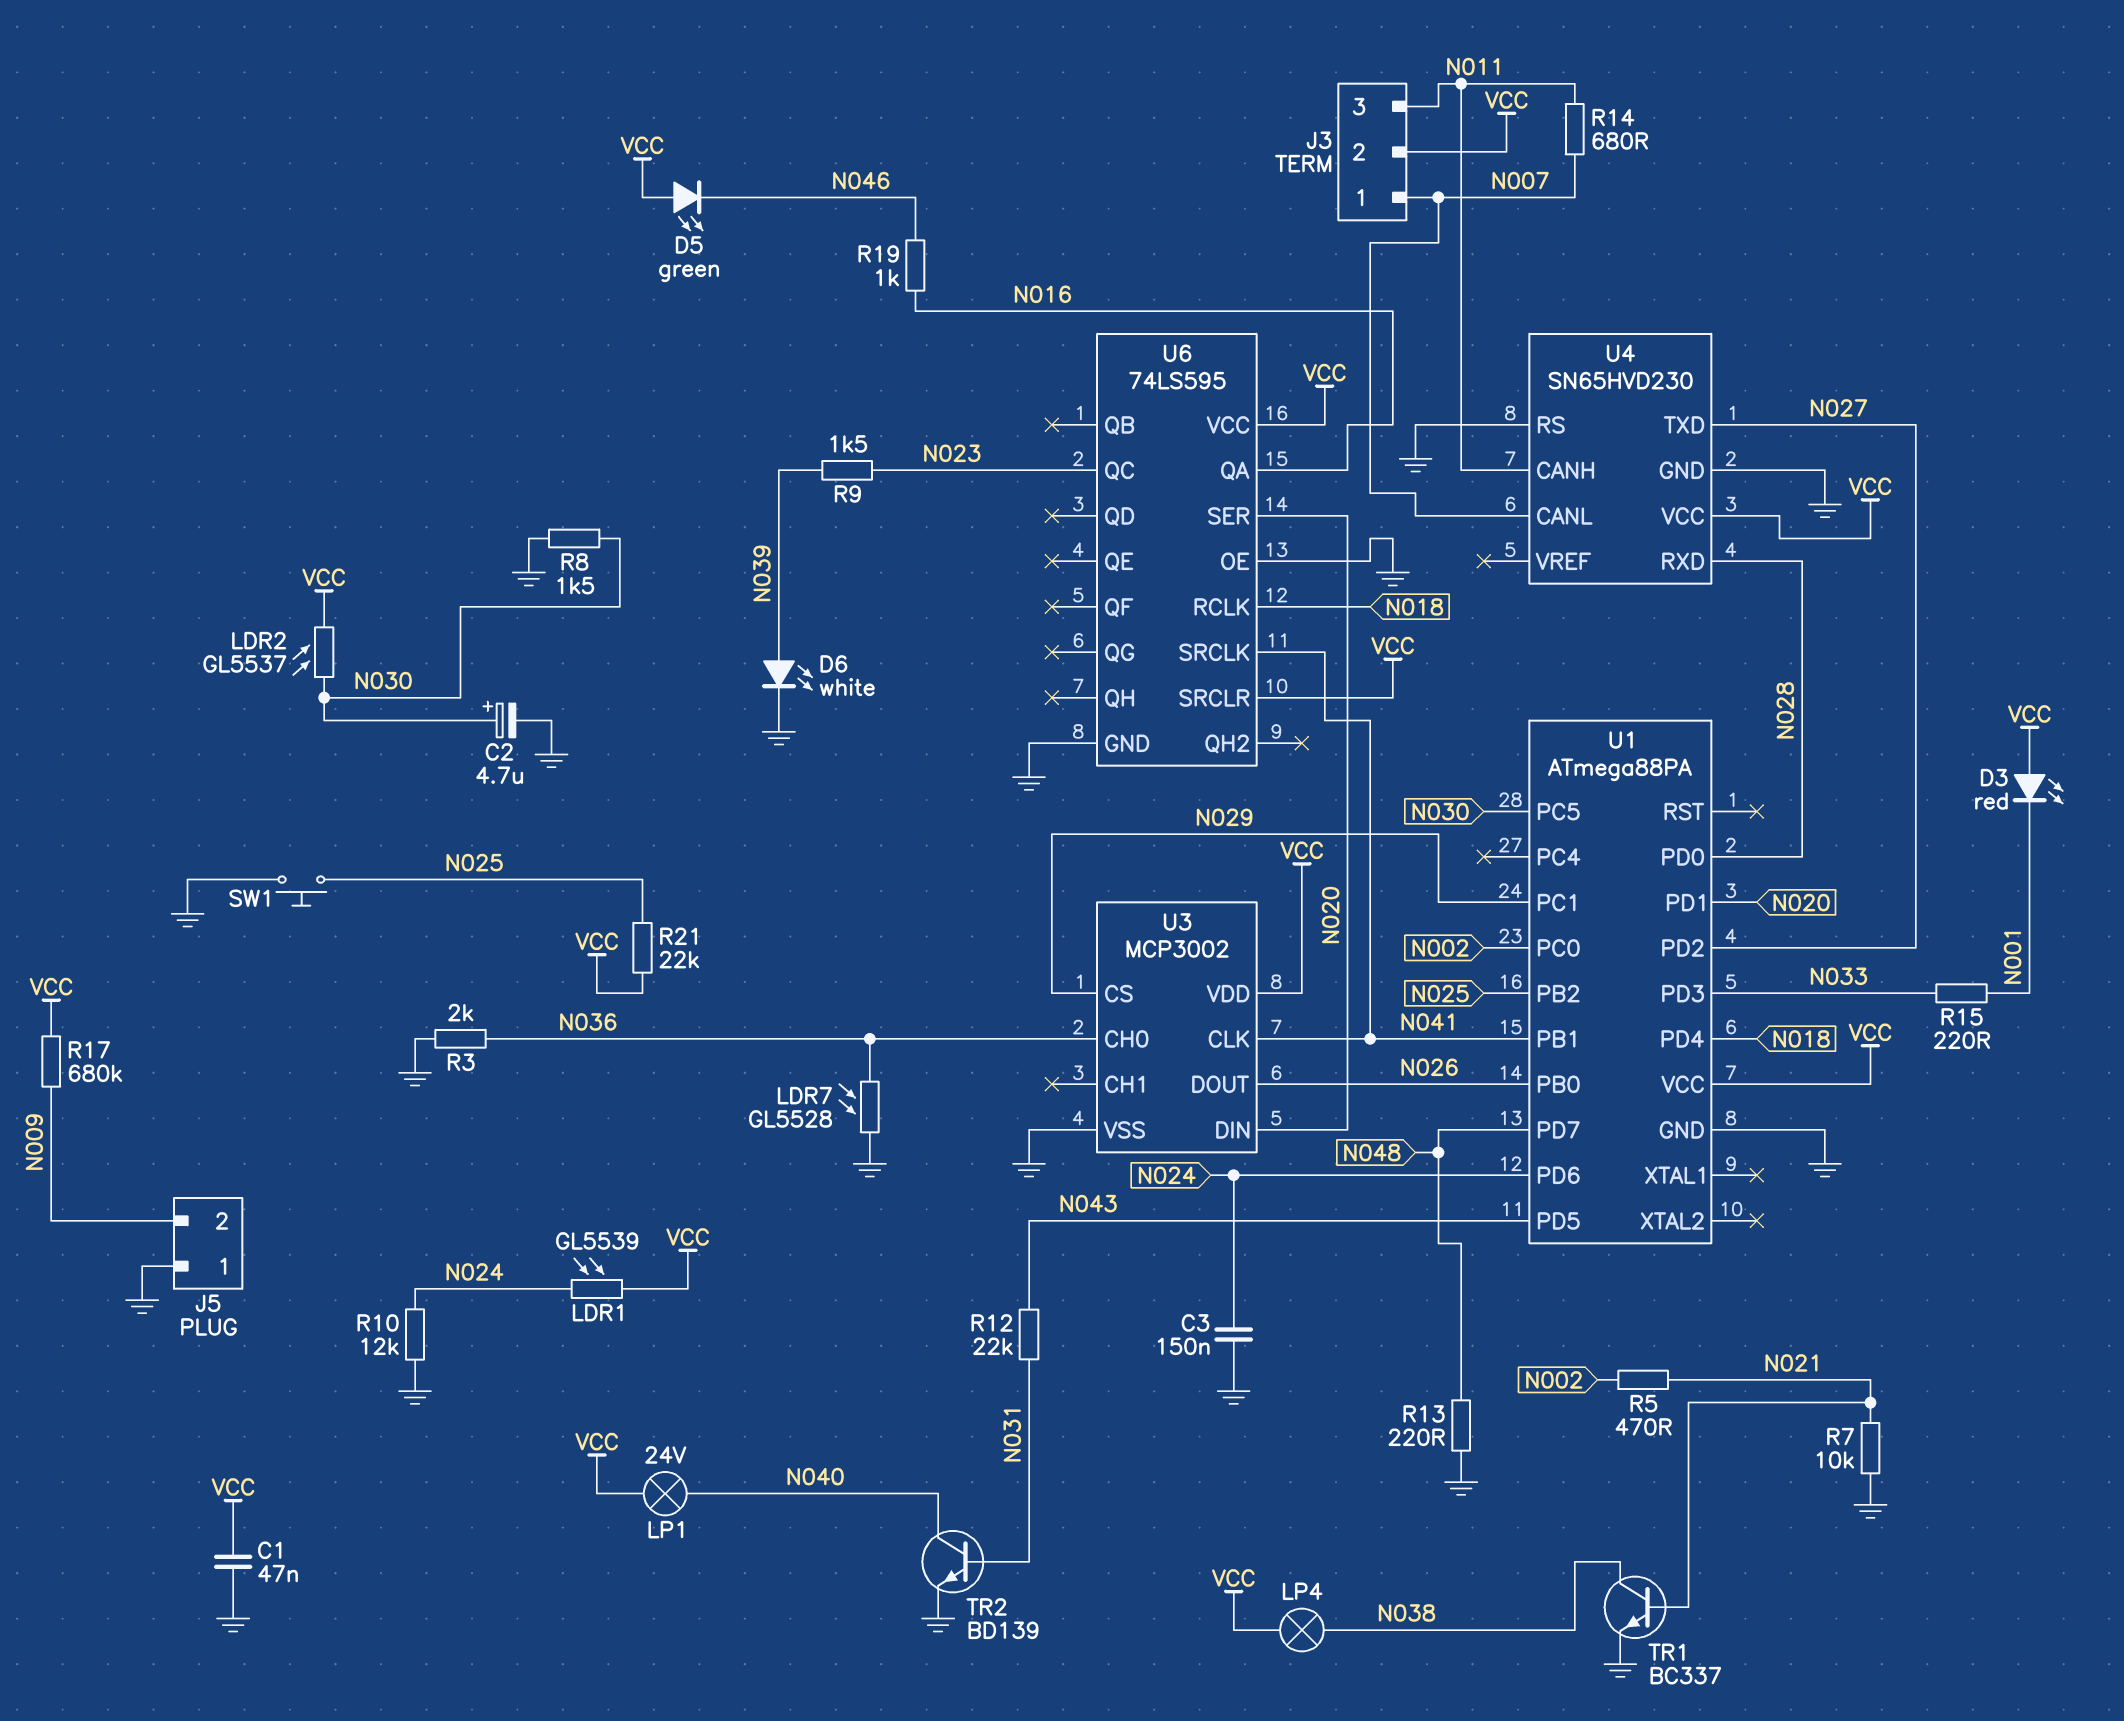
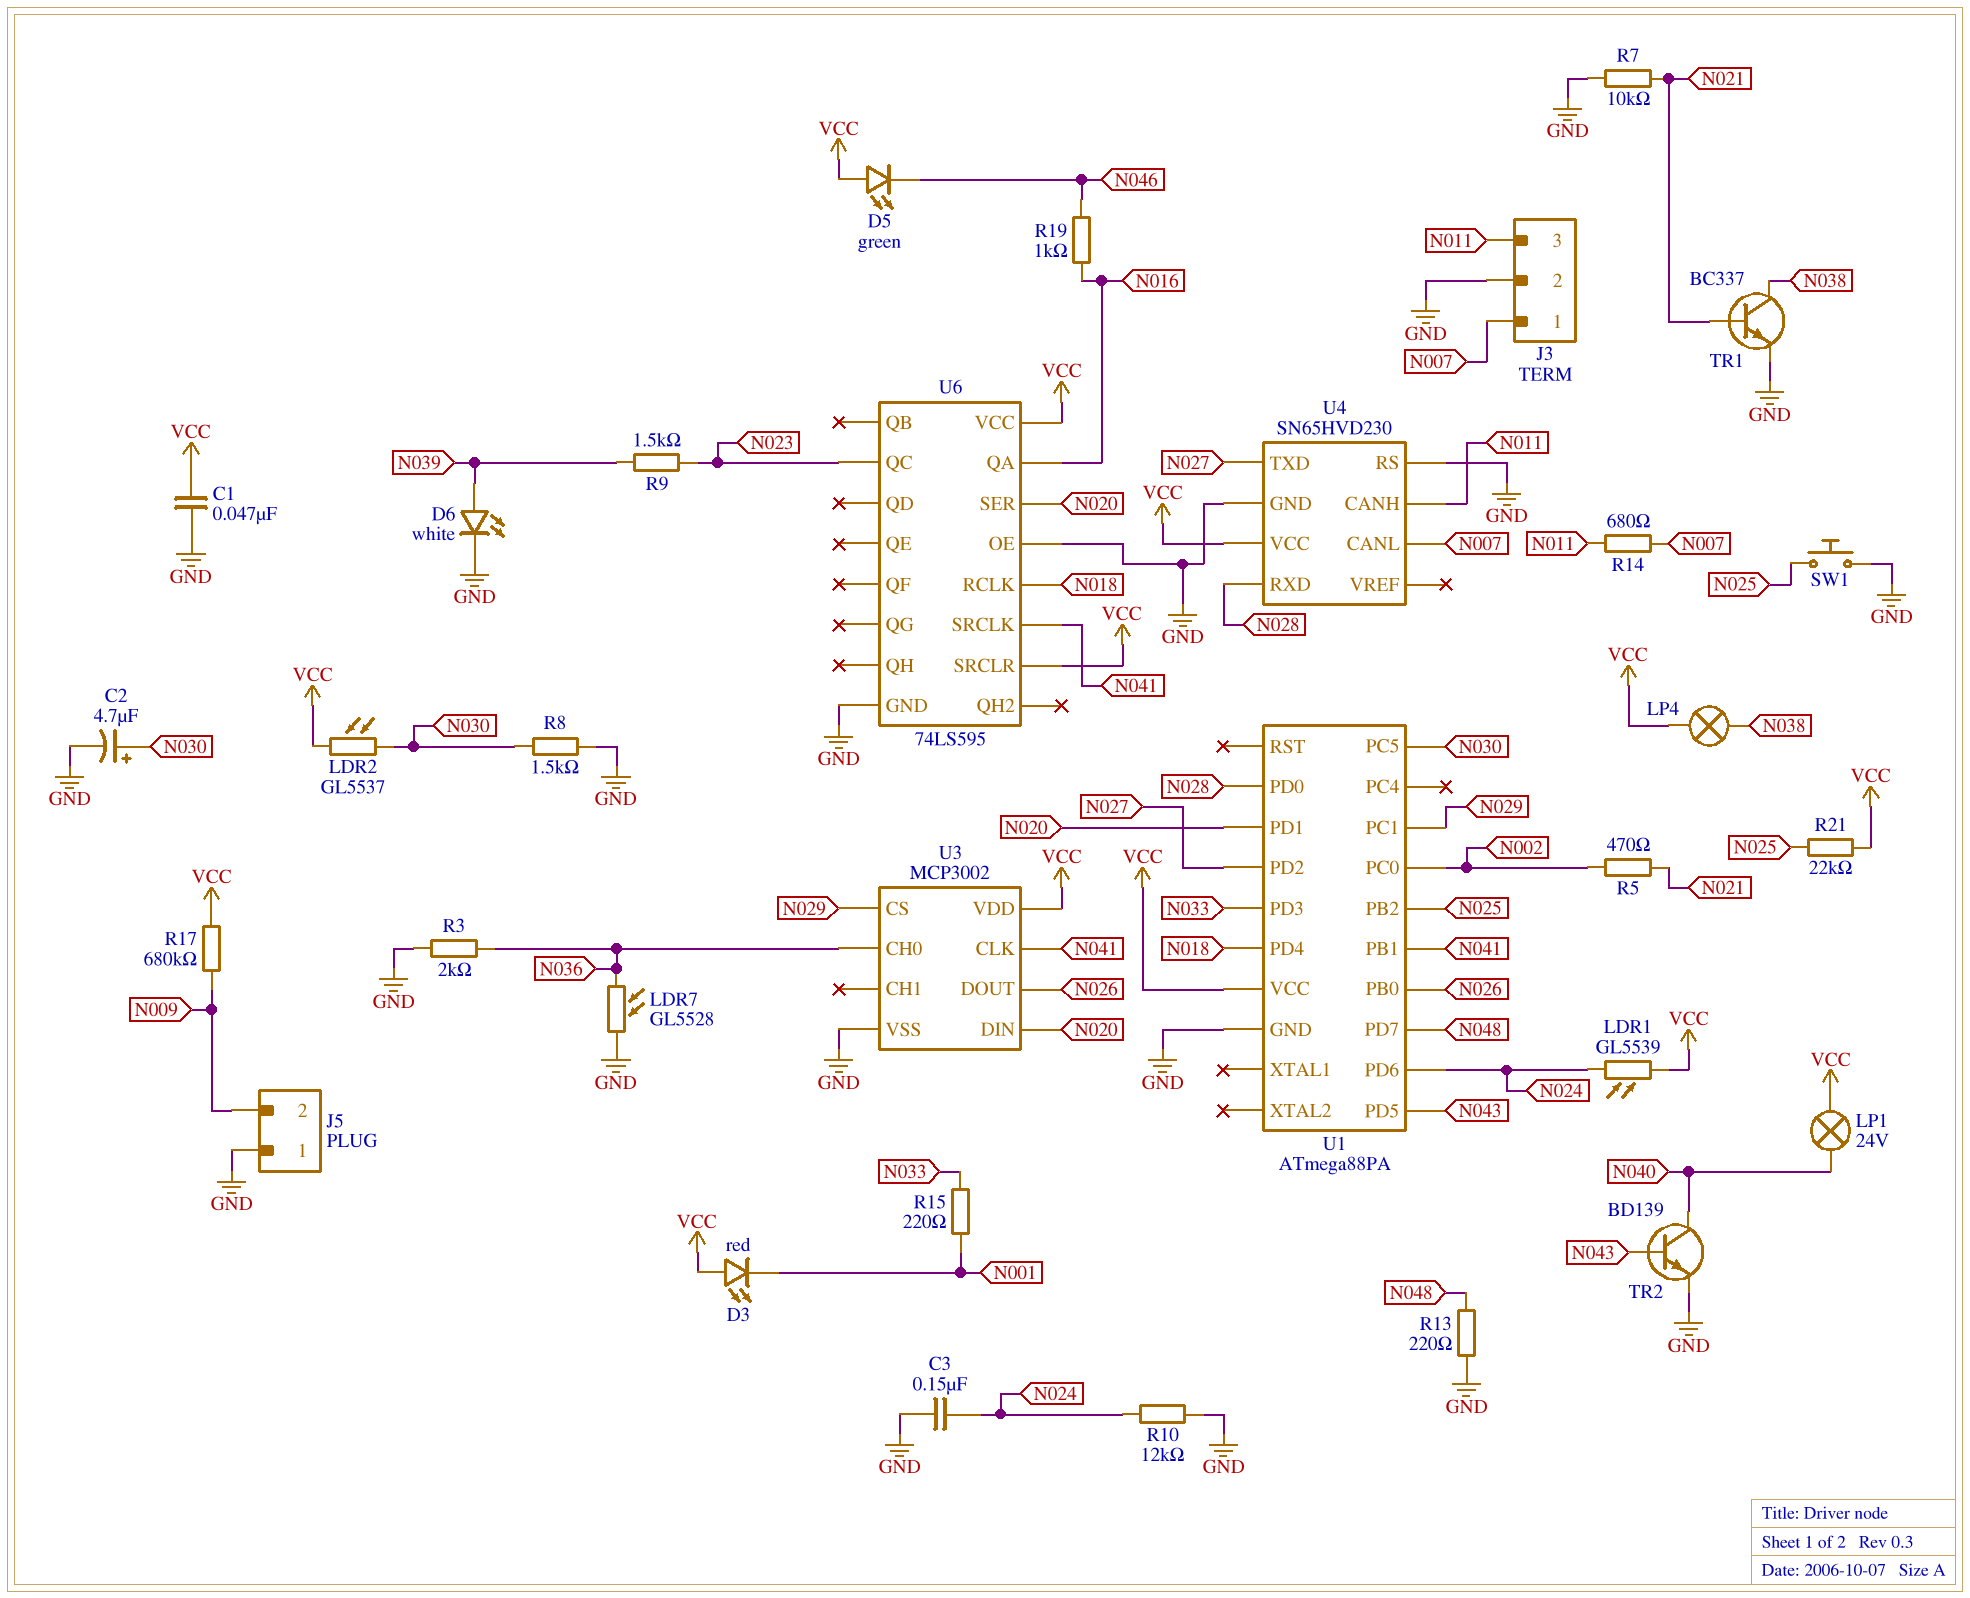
J3 pin 2: VCC -> GND
R12: 22k (N031, N043) -> none
TR2: NPN BD139 (B N031, C N040, E GND) -> NPN BD139 (B N043, C N040, E GND)

